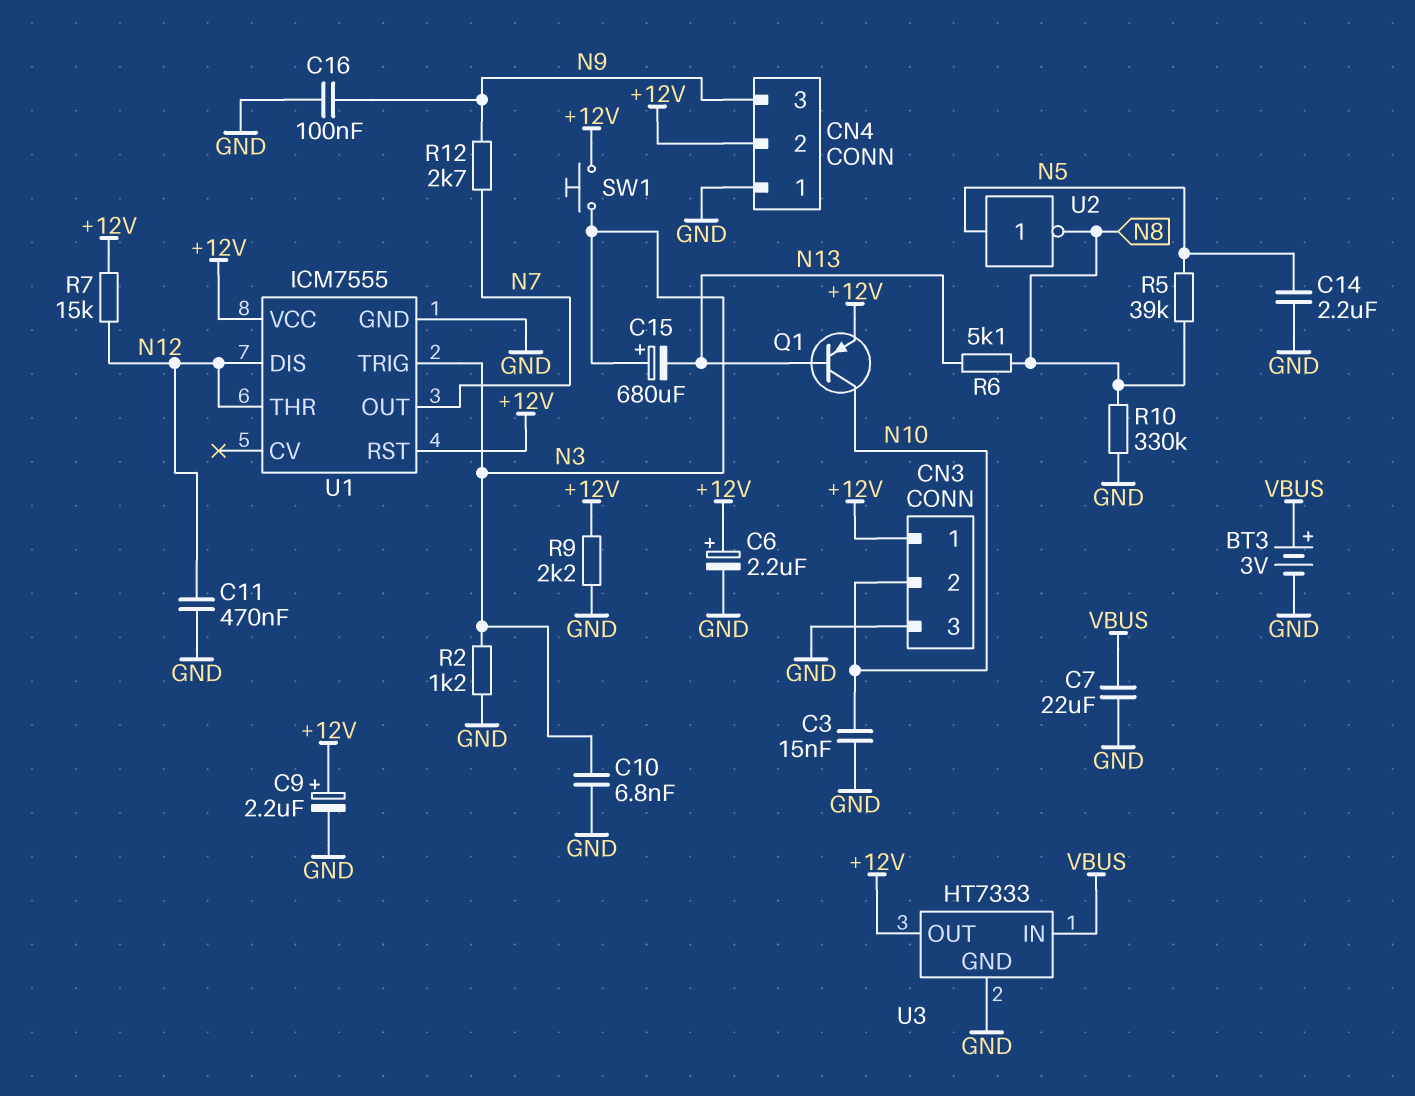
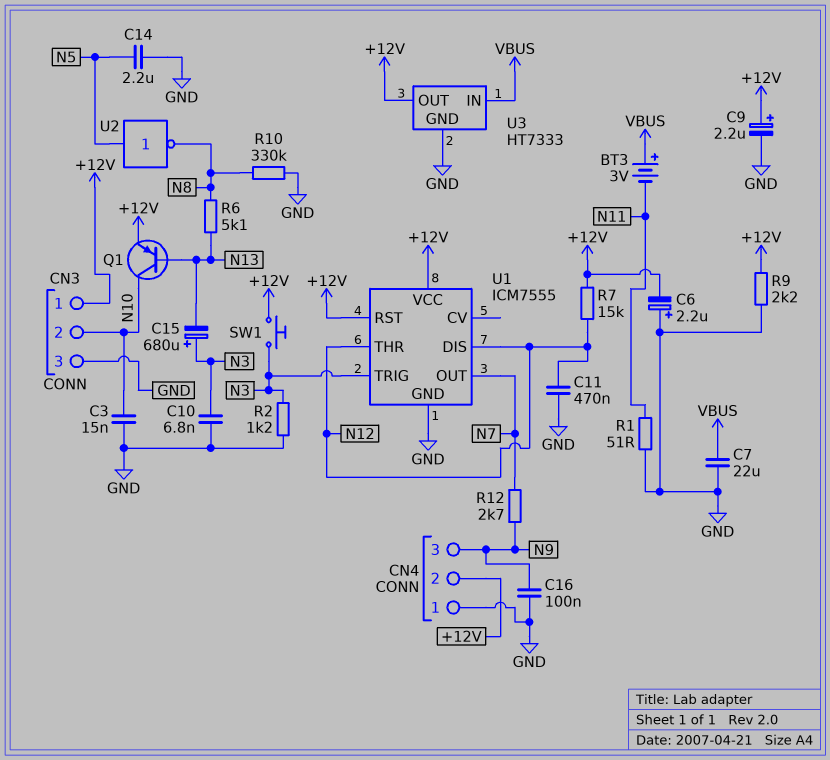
BT3: 3V (plus VBUS, minus GND) -> 3V (plus VBUS, minus N11)
C6: 2.2uF (plus +12V, minus GND) -> 2.2uF (plus GND, minus +12V)
R1: none -> 51 (GND, N11)
R5: 39k (N5, N8) -> none

